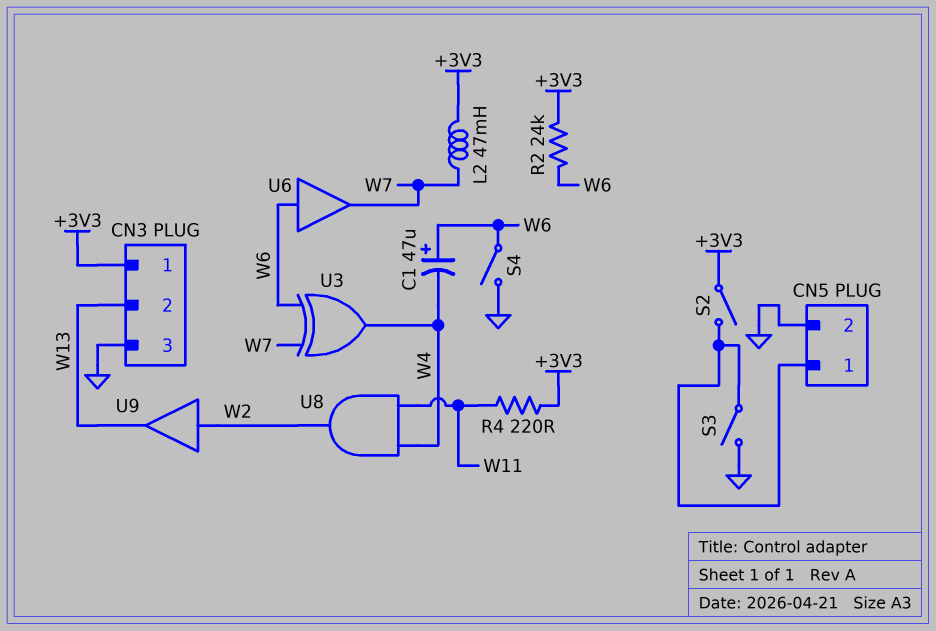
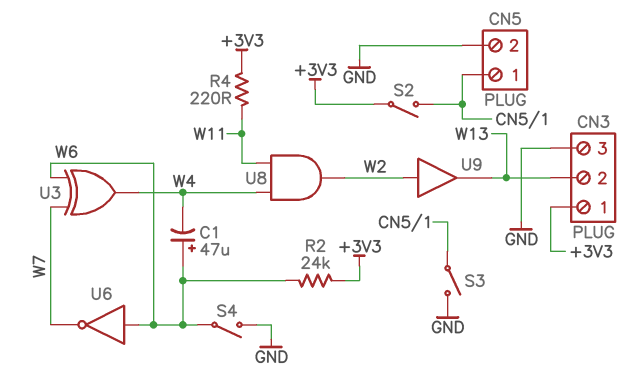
L2: 47mH (+3V3, W7) -> none
U6: buffer (in W6, out W7) -> NOT (in W6, out W7)

